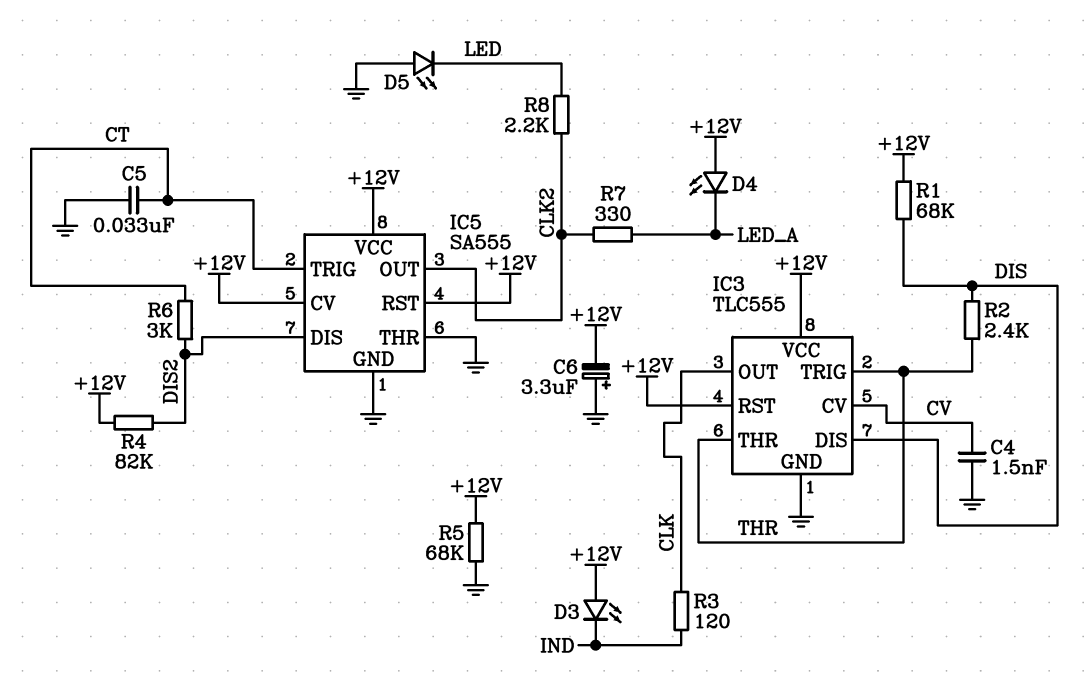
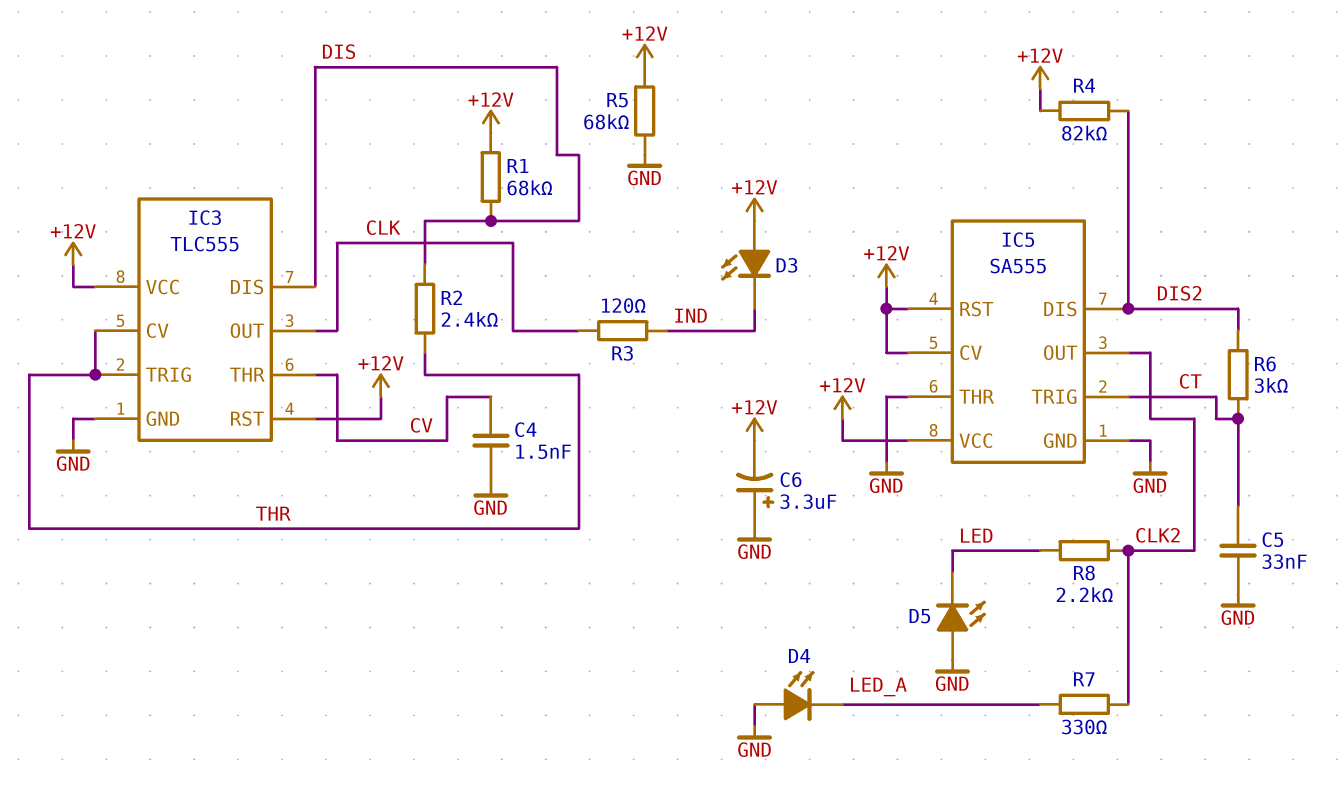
D4: LED (A +12V, K LED_A) -> LED (A GND, K LED_A)
IC3 pin CV: CV -> THR
IC3 pin THR: THR -> CV

